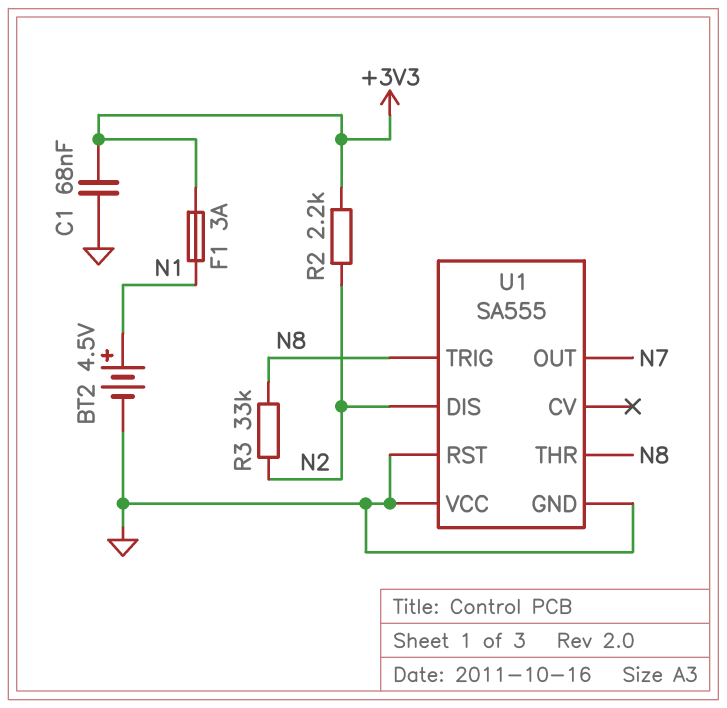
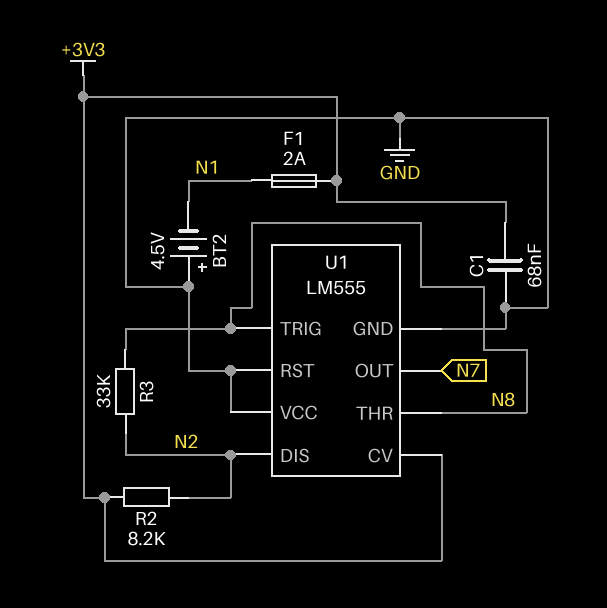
BT2: 4.5V (plus N1, minus GND) -> 4.5V (plus GND, minus N1)
F1: 3A (+3V3, N1) -> 2A (+3V3, N1)
R2: 2.2k (+3V3, N2) -> 8.2k (+3V3, N2)
U1: SA555 -> LM555
U1 pin CV: none -> +3V3

